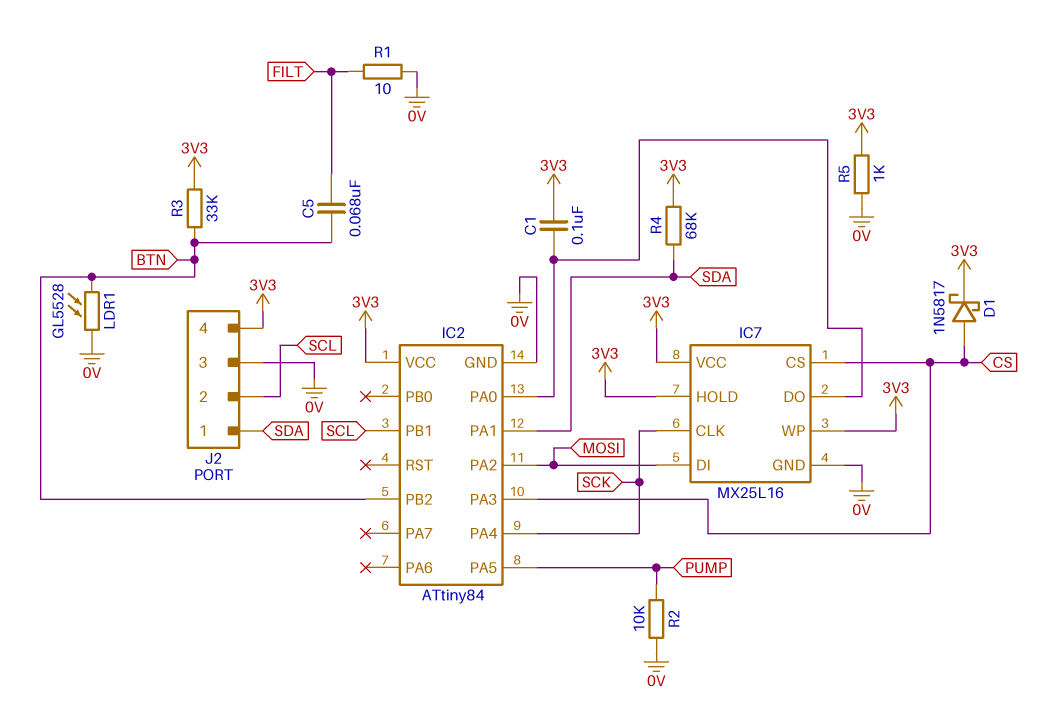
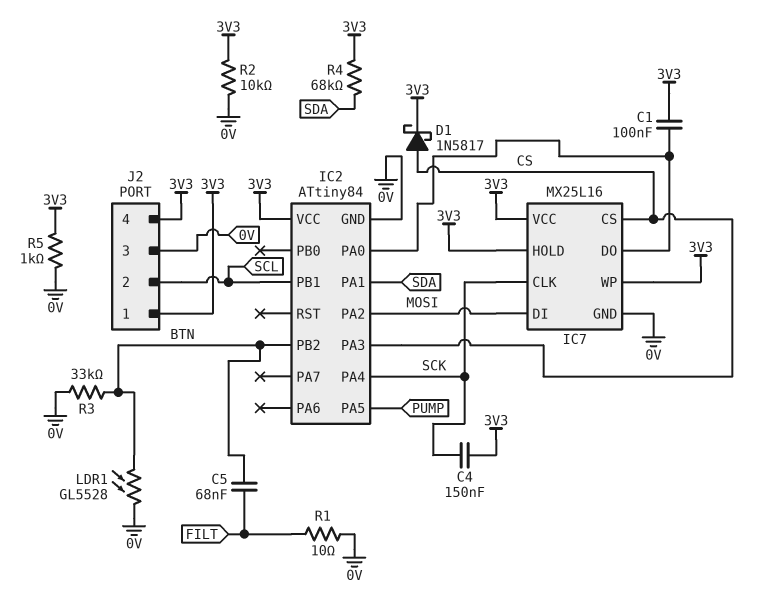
C4: none -> 150nF (3V3, SCK)
J2 pin 1: SDA -> 3V3
R2: 10k (0V, PUMP) -> 10k (0V, 3V3)
R3: 33k (3V3, BTN) -> 33k (0V, BTN)

